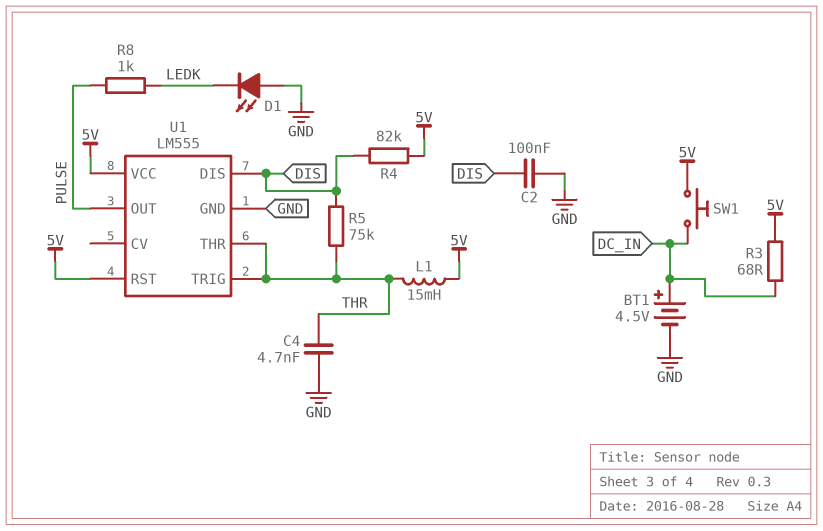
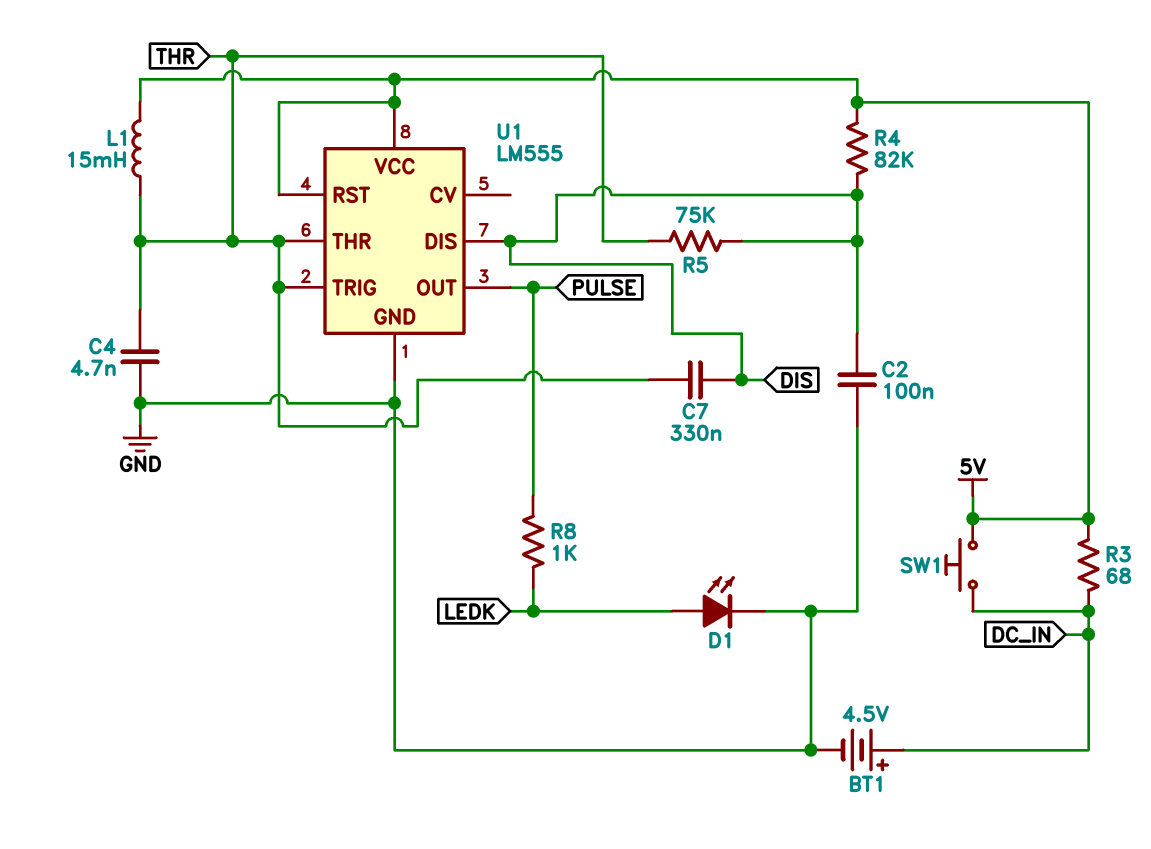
C7: none -> 330nF (DIS, THR)
D1: LED (A GND, K LEDK) -> LED (A LEDK, K GND)

